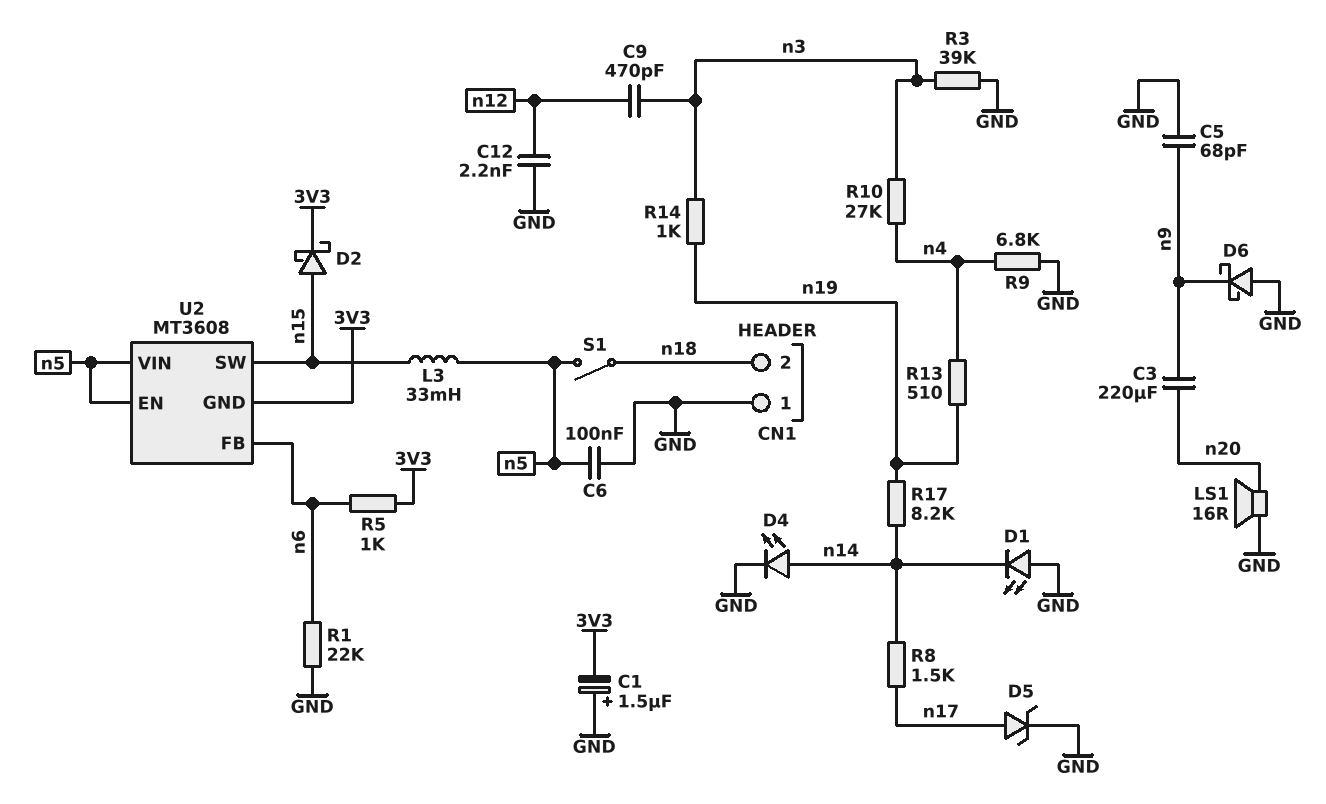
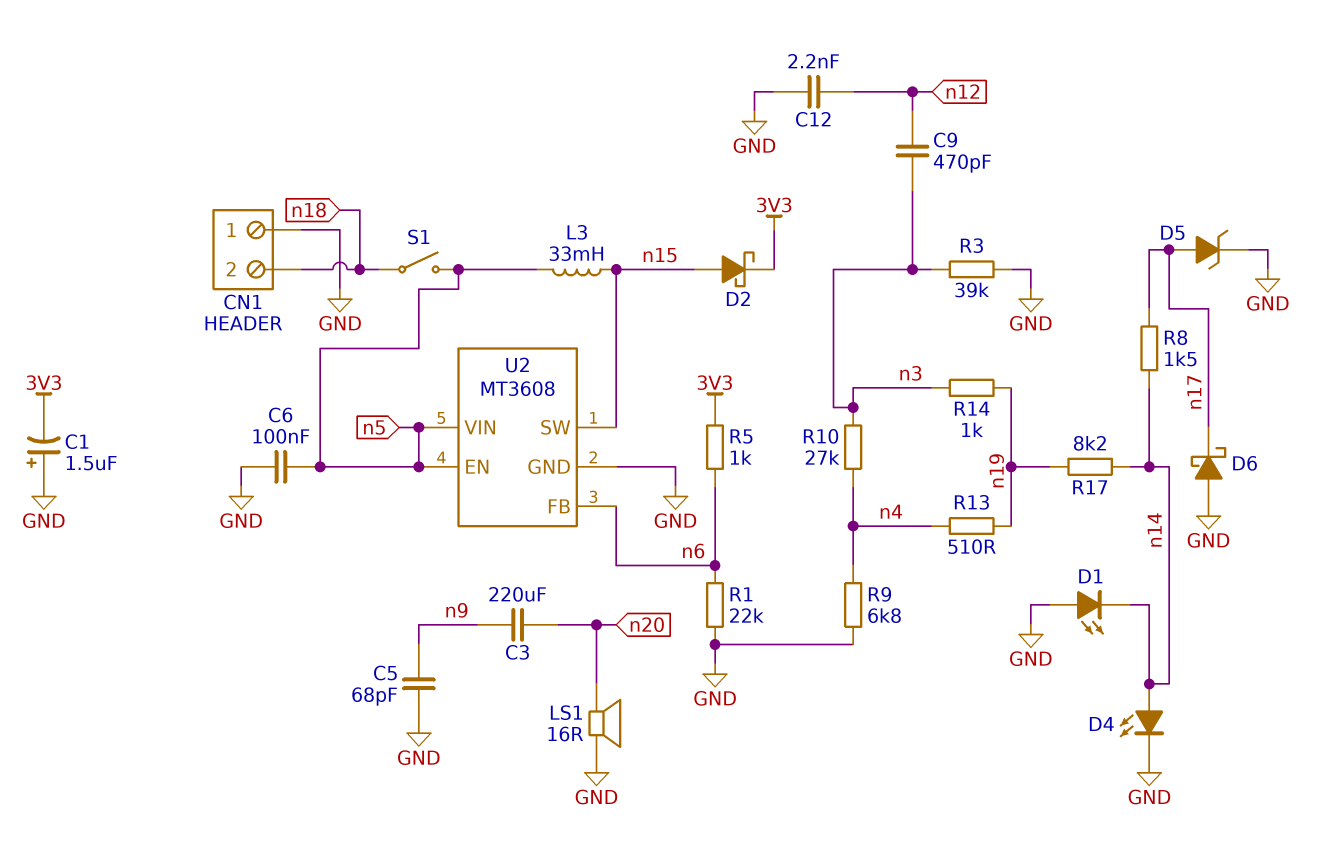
D6: schottky (A GND, K n9) -> schottky (A GND, K n17)
U2 pin GND: 3V3 -> GND

